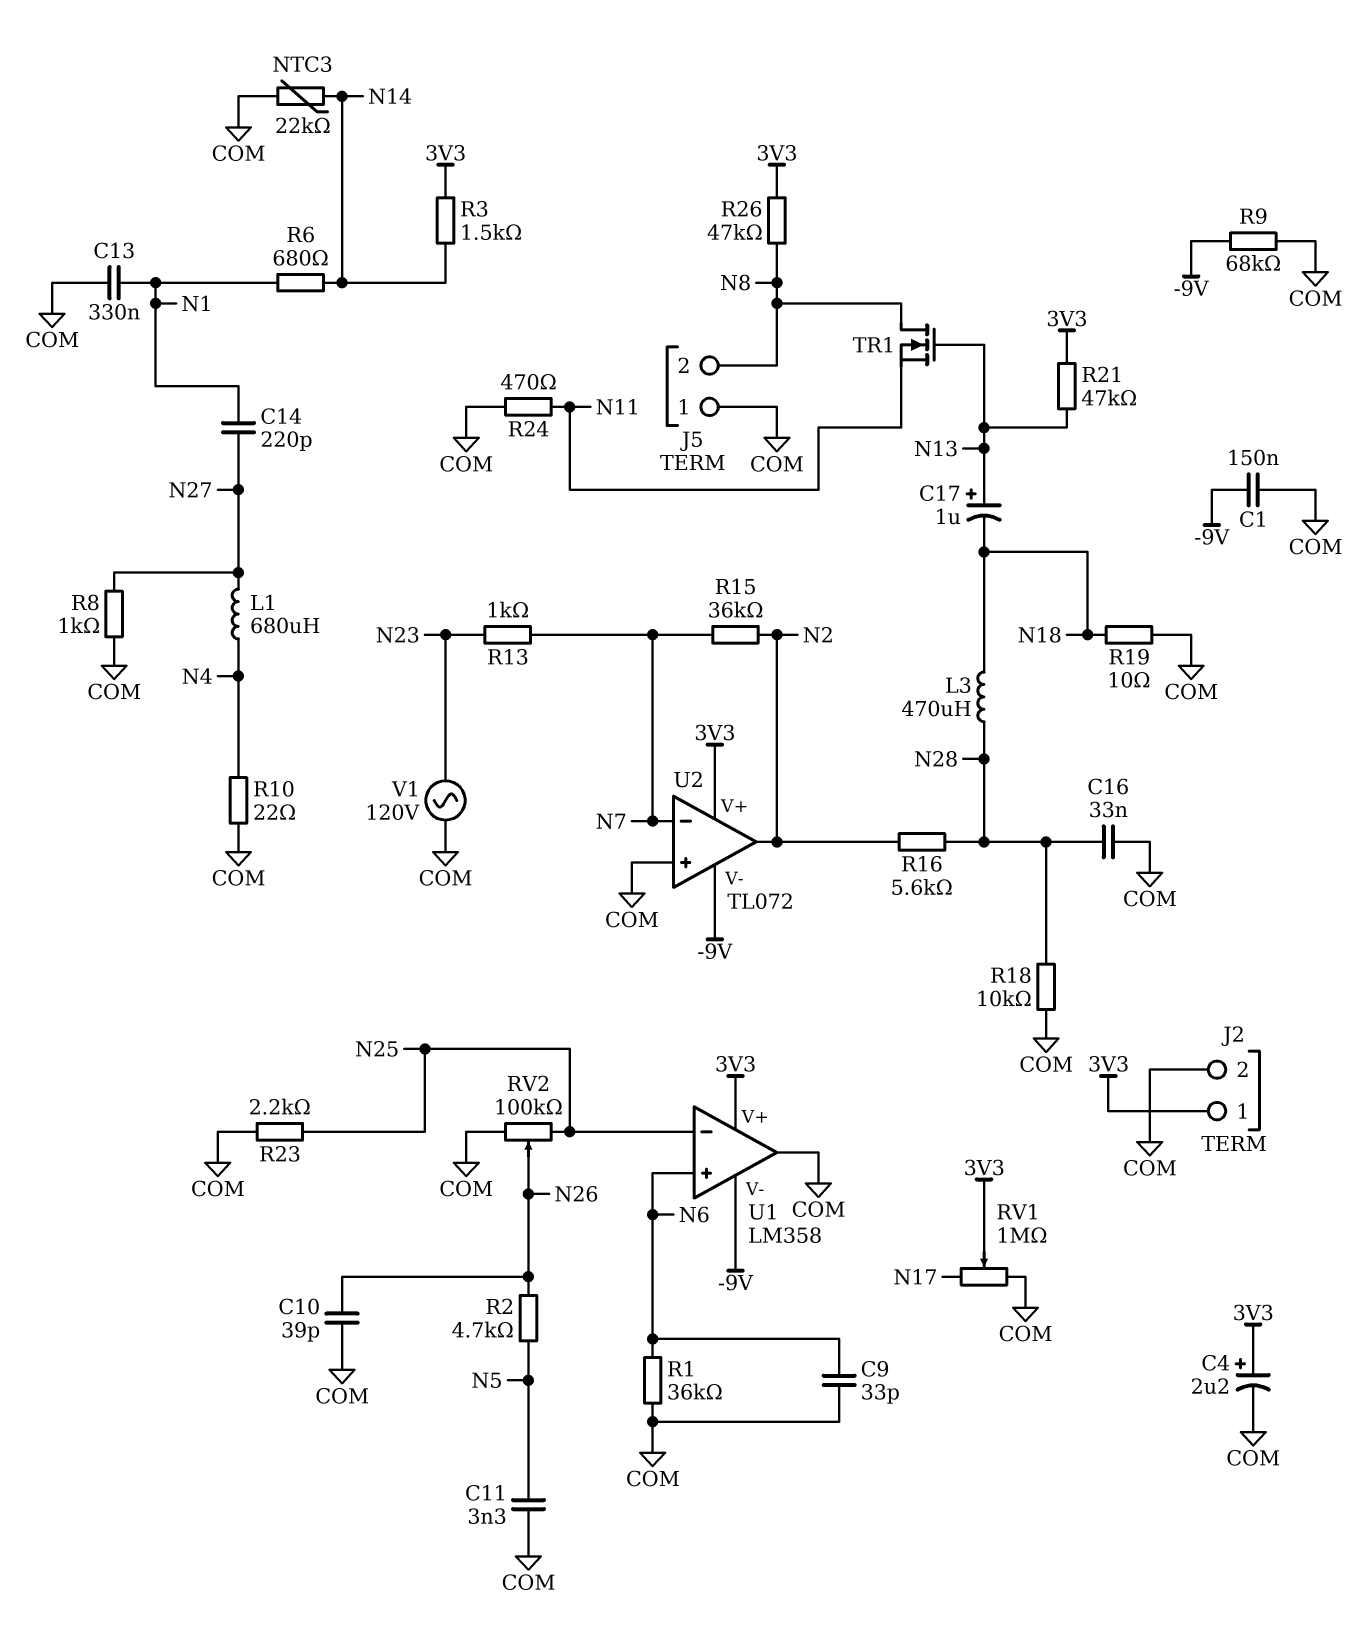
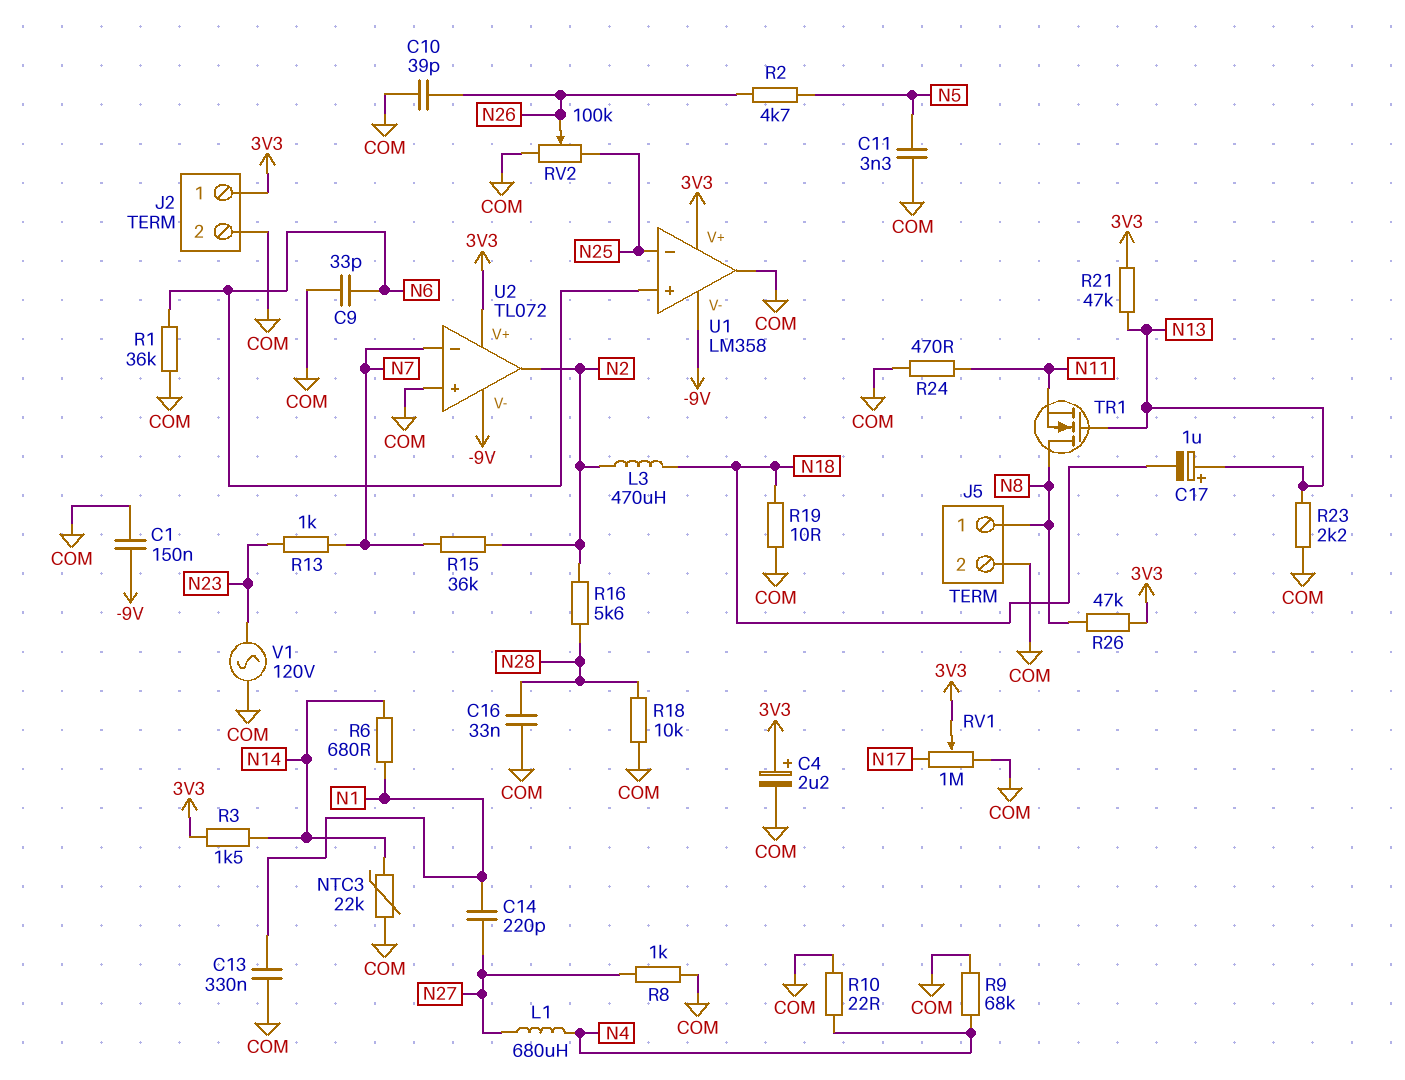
J5 pin 1: COM -> N8
J5 pin 2: N8 -> COM
L3: 470uH (N18, N28) -> 470uH (N2, N18)
R9: 68k (-9V, COM) -> 68k (COM, N4)
R23: 2.2k (COM, N25) -> 2.2k (COM, N13)

